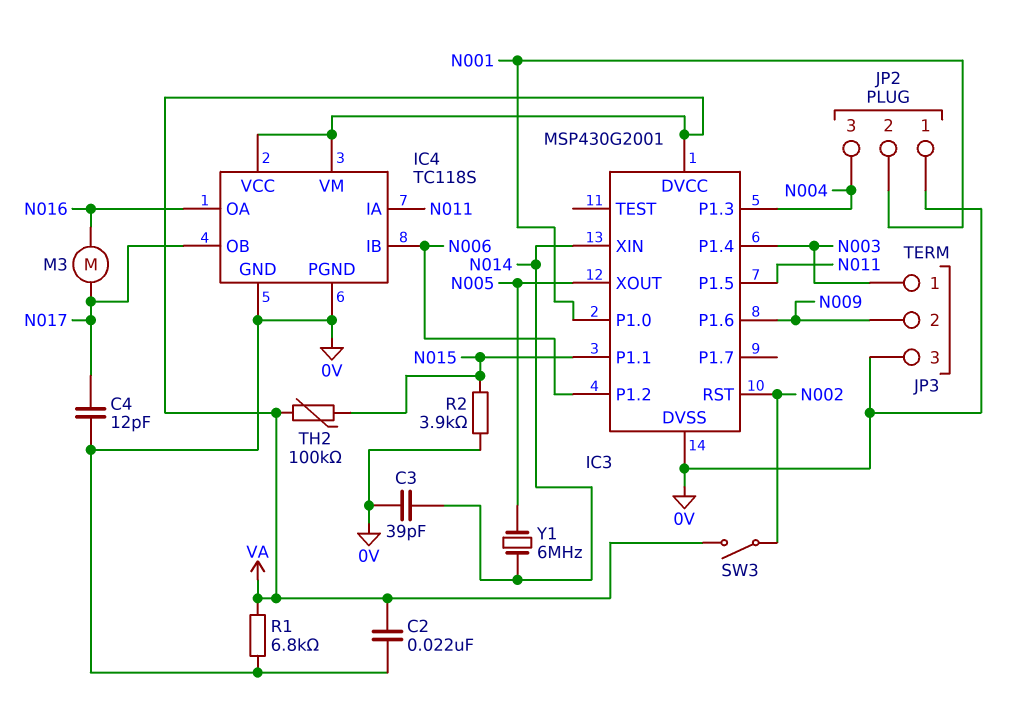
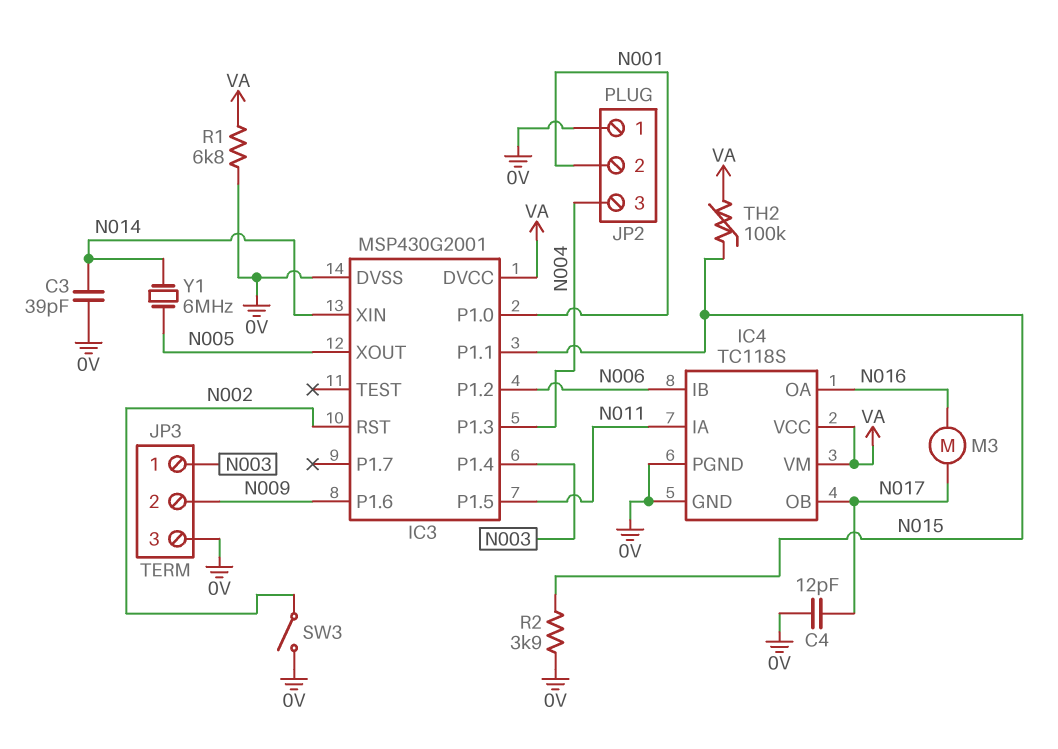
C2: 22nF (0V, VA) -> none
SW3: switch (N002, VA) -> switch (0V, N002)

